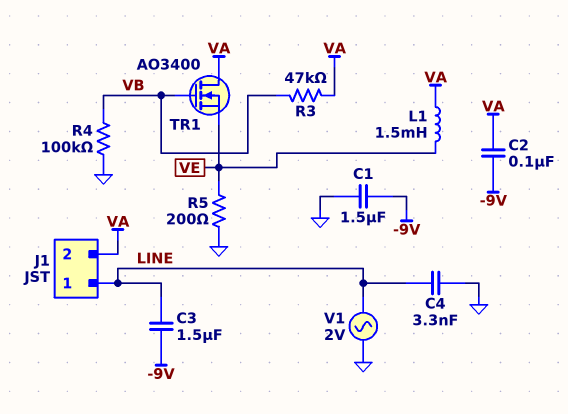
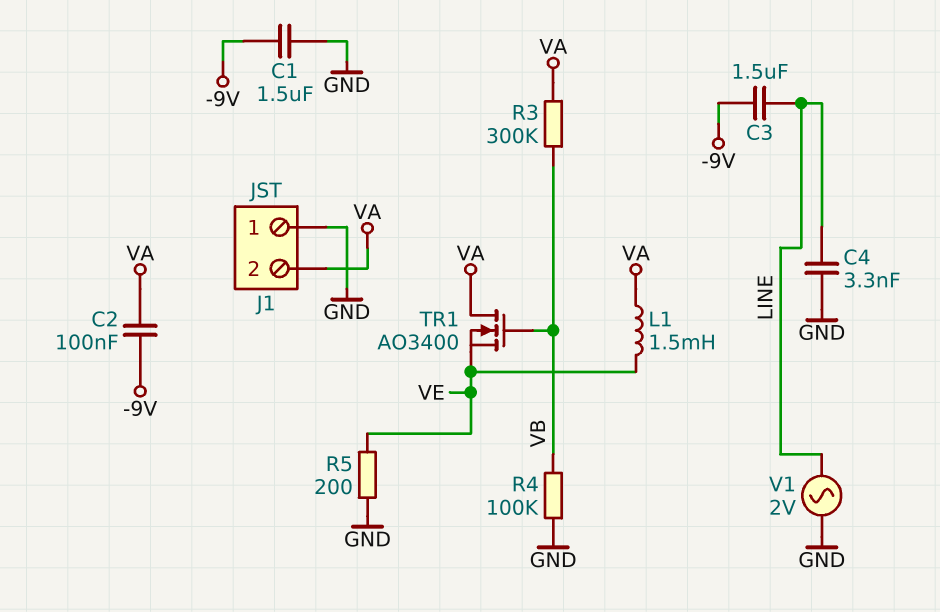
J1 pin 1: LINE -> GND
R3: 47k (VA, VB) -> 300k (VA, VB)

